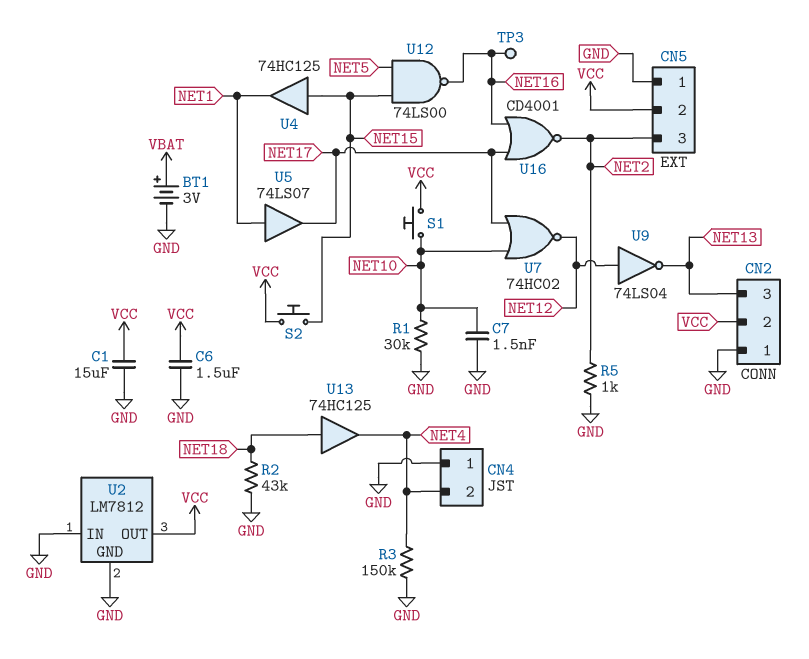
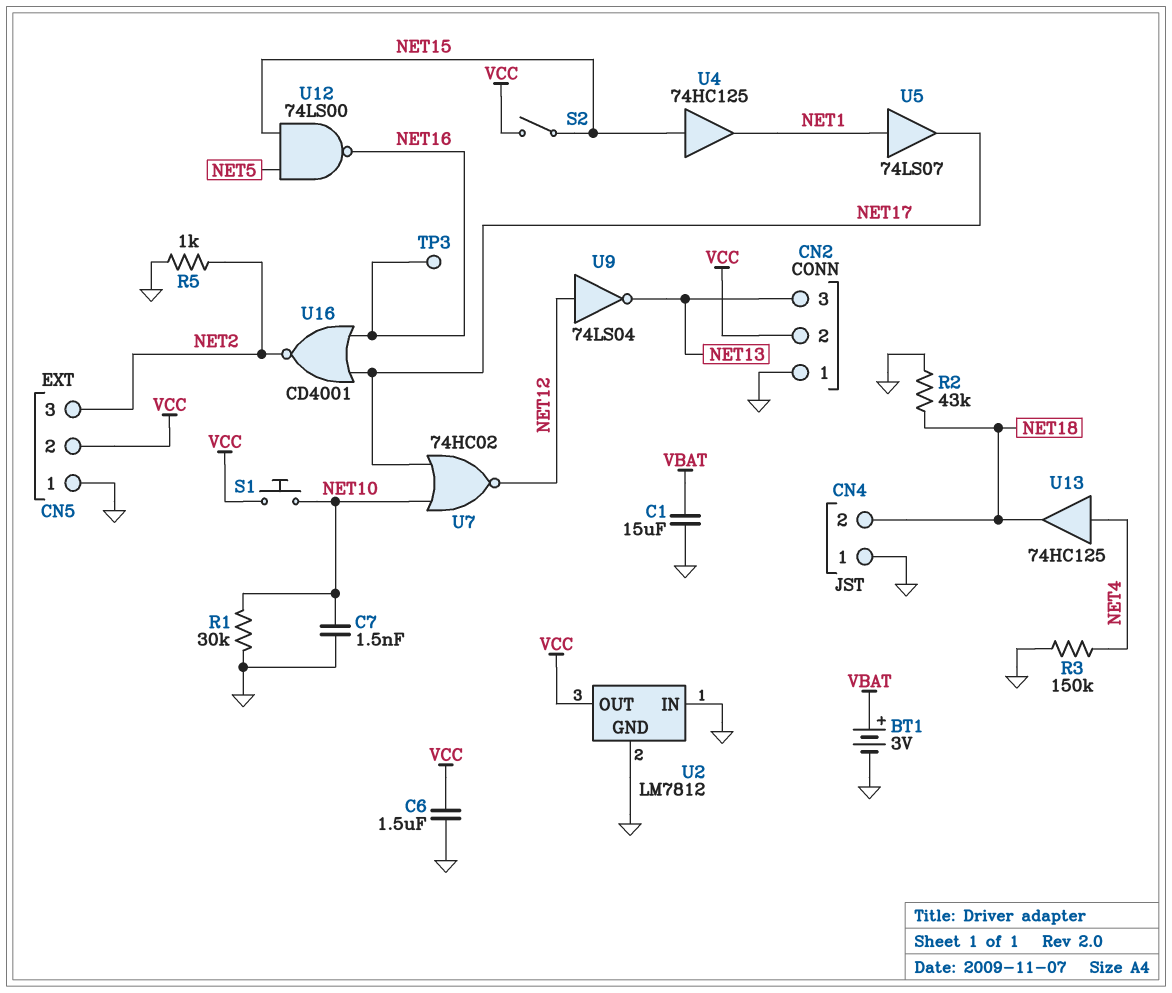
C1: 15uF (GND, VCC) -> 15uF (GND, VBAT)
CN4 pin 2: NET4 -> NET18
S2: button (NET15, VCC) -> switch (NET15, VCC)
U13: buffer 74HC125 (in NET18, out NET4) -> buffer 74HC125 (in NET4, out NET18)

